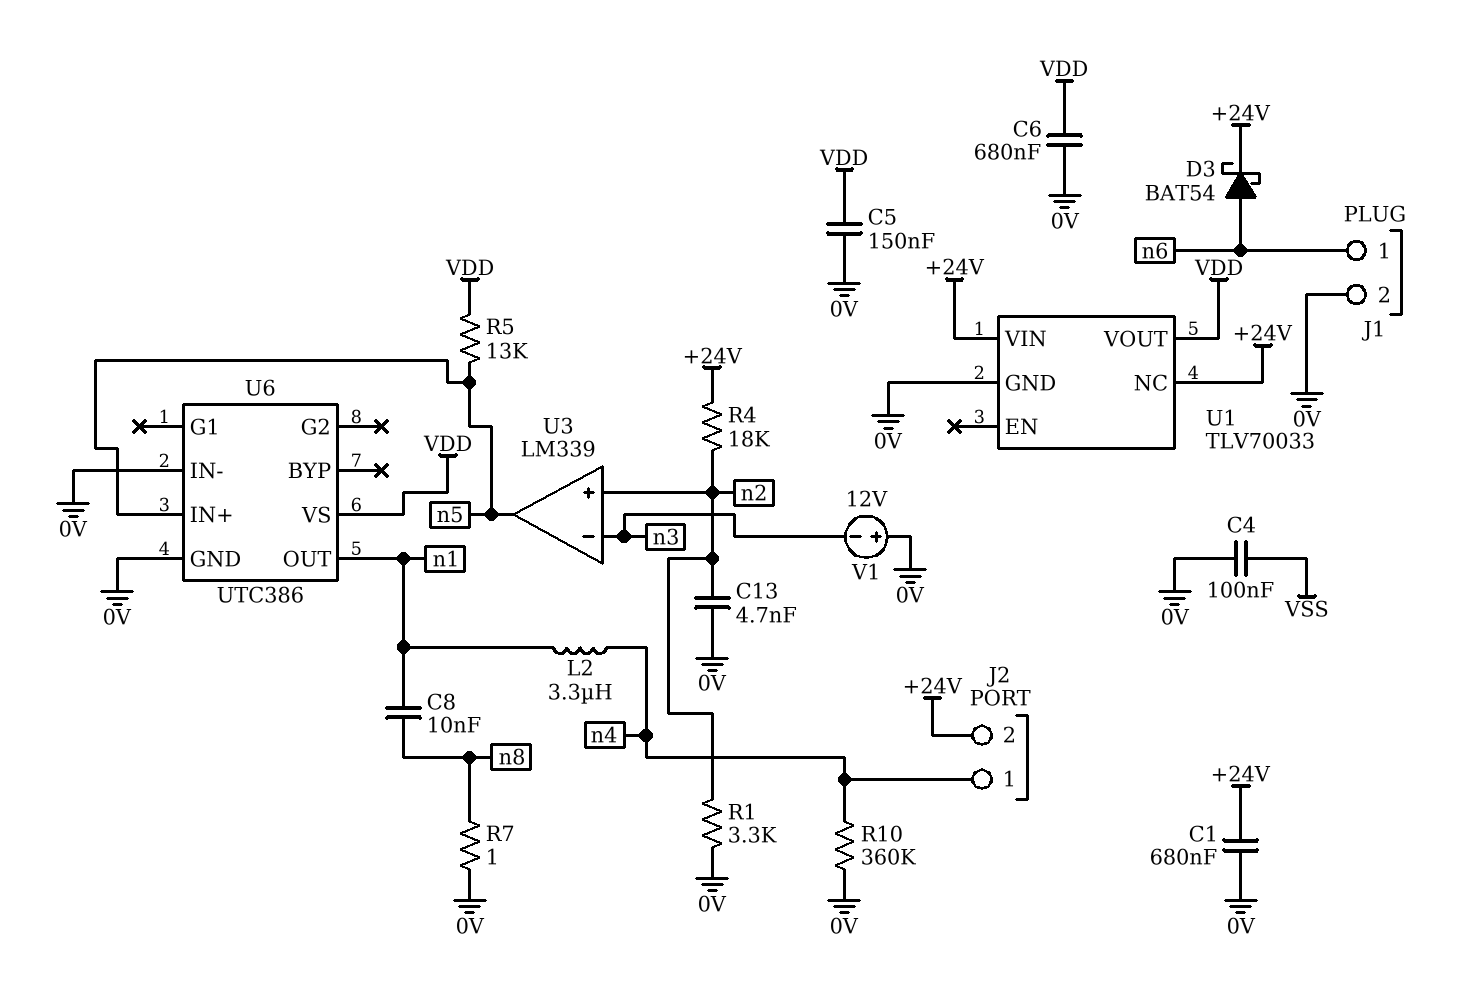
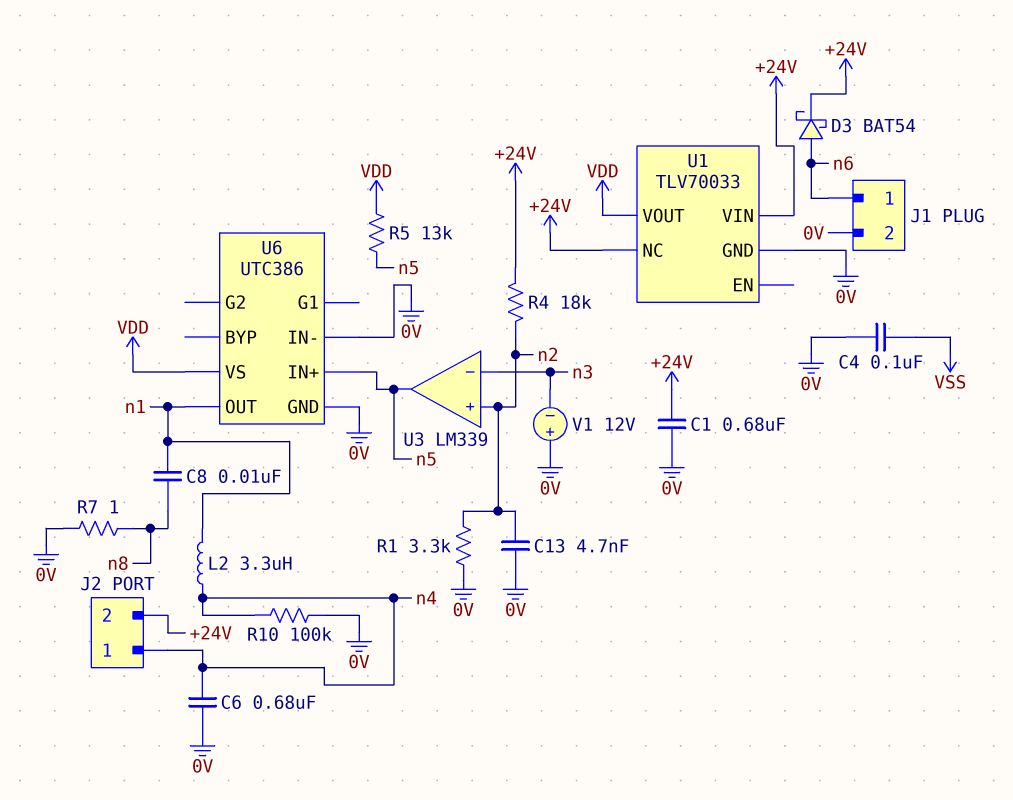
C5: 150nF (0V, VDD) -> none
C6: 680nF (0V, VDD) -> 680nF (0V, n4)
R10: 360k (0V, n4) -> 100k (0V, n4)

